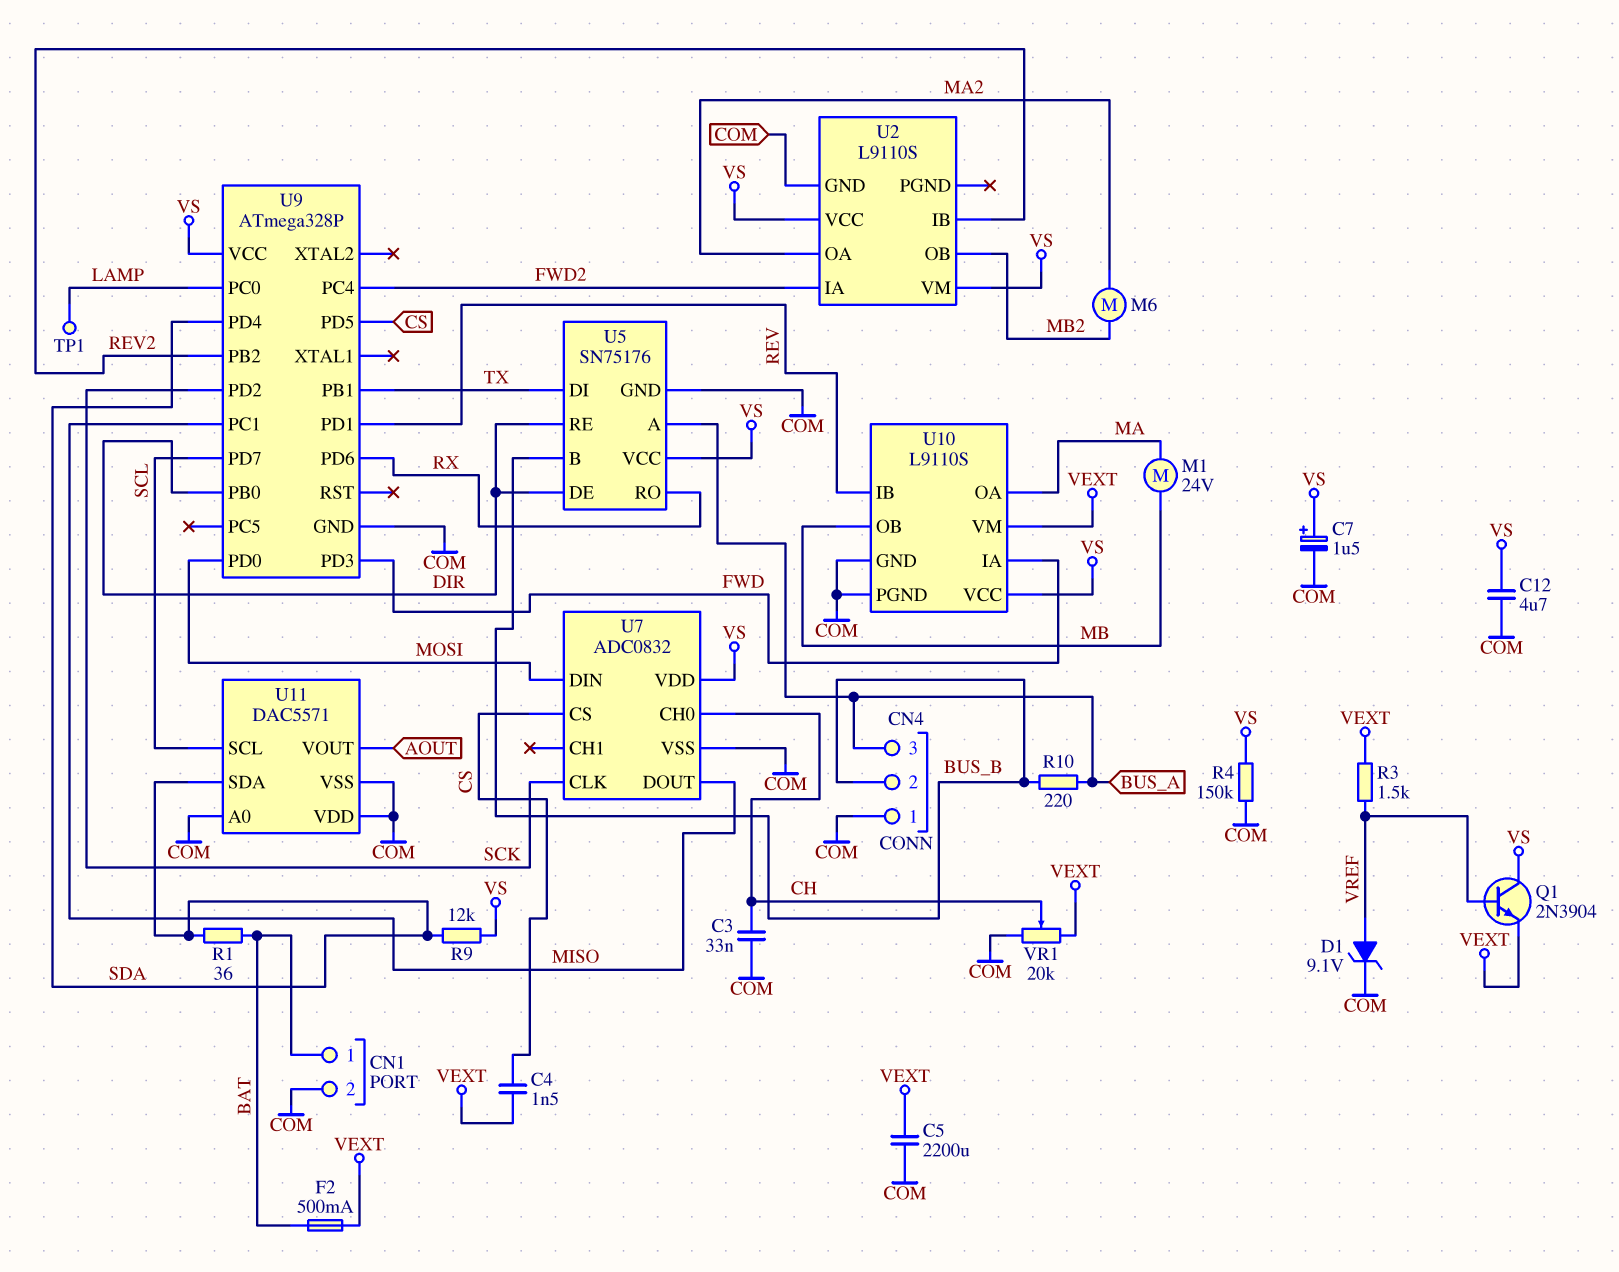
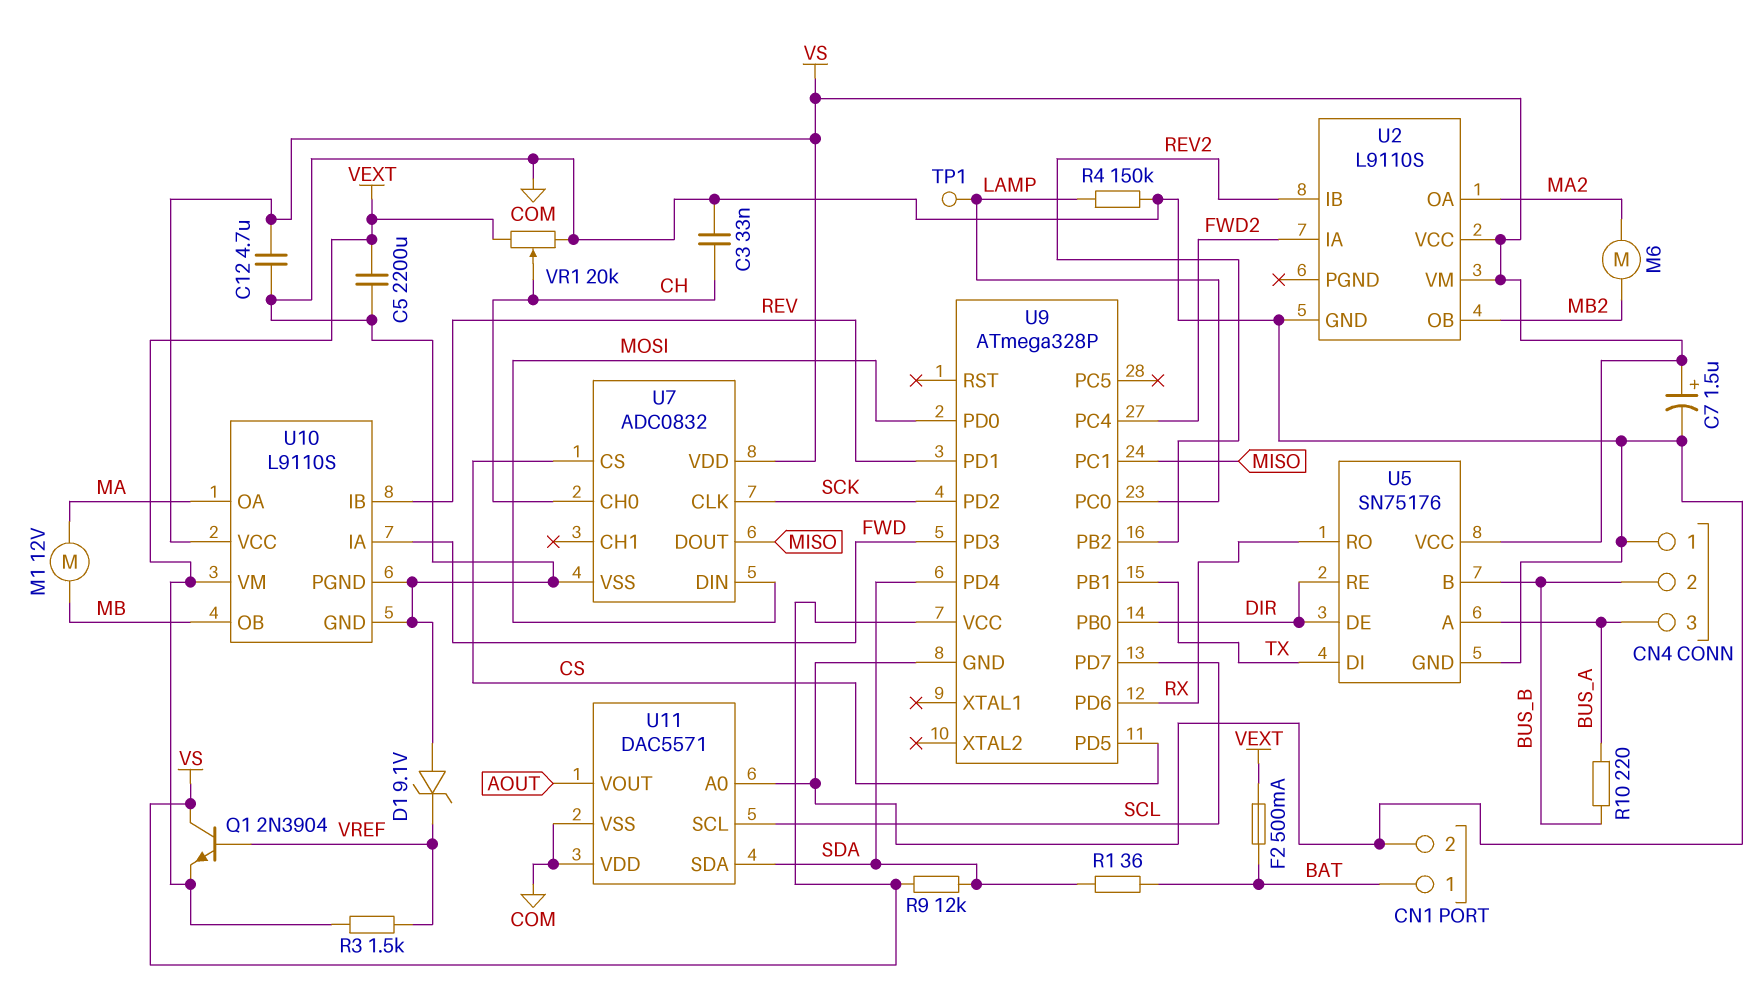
C4: 1.5nF (CS, VEXT) -> none
D1: zener 9.1V (A VREF, K COM) -> zener 9.1V (A COM, K VREF)
M1: motor 24V (MA, MB) -> motor 12V (MA, MB)
R4: 150k (COM, VS) -> 150k (COM, LAMP)

